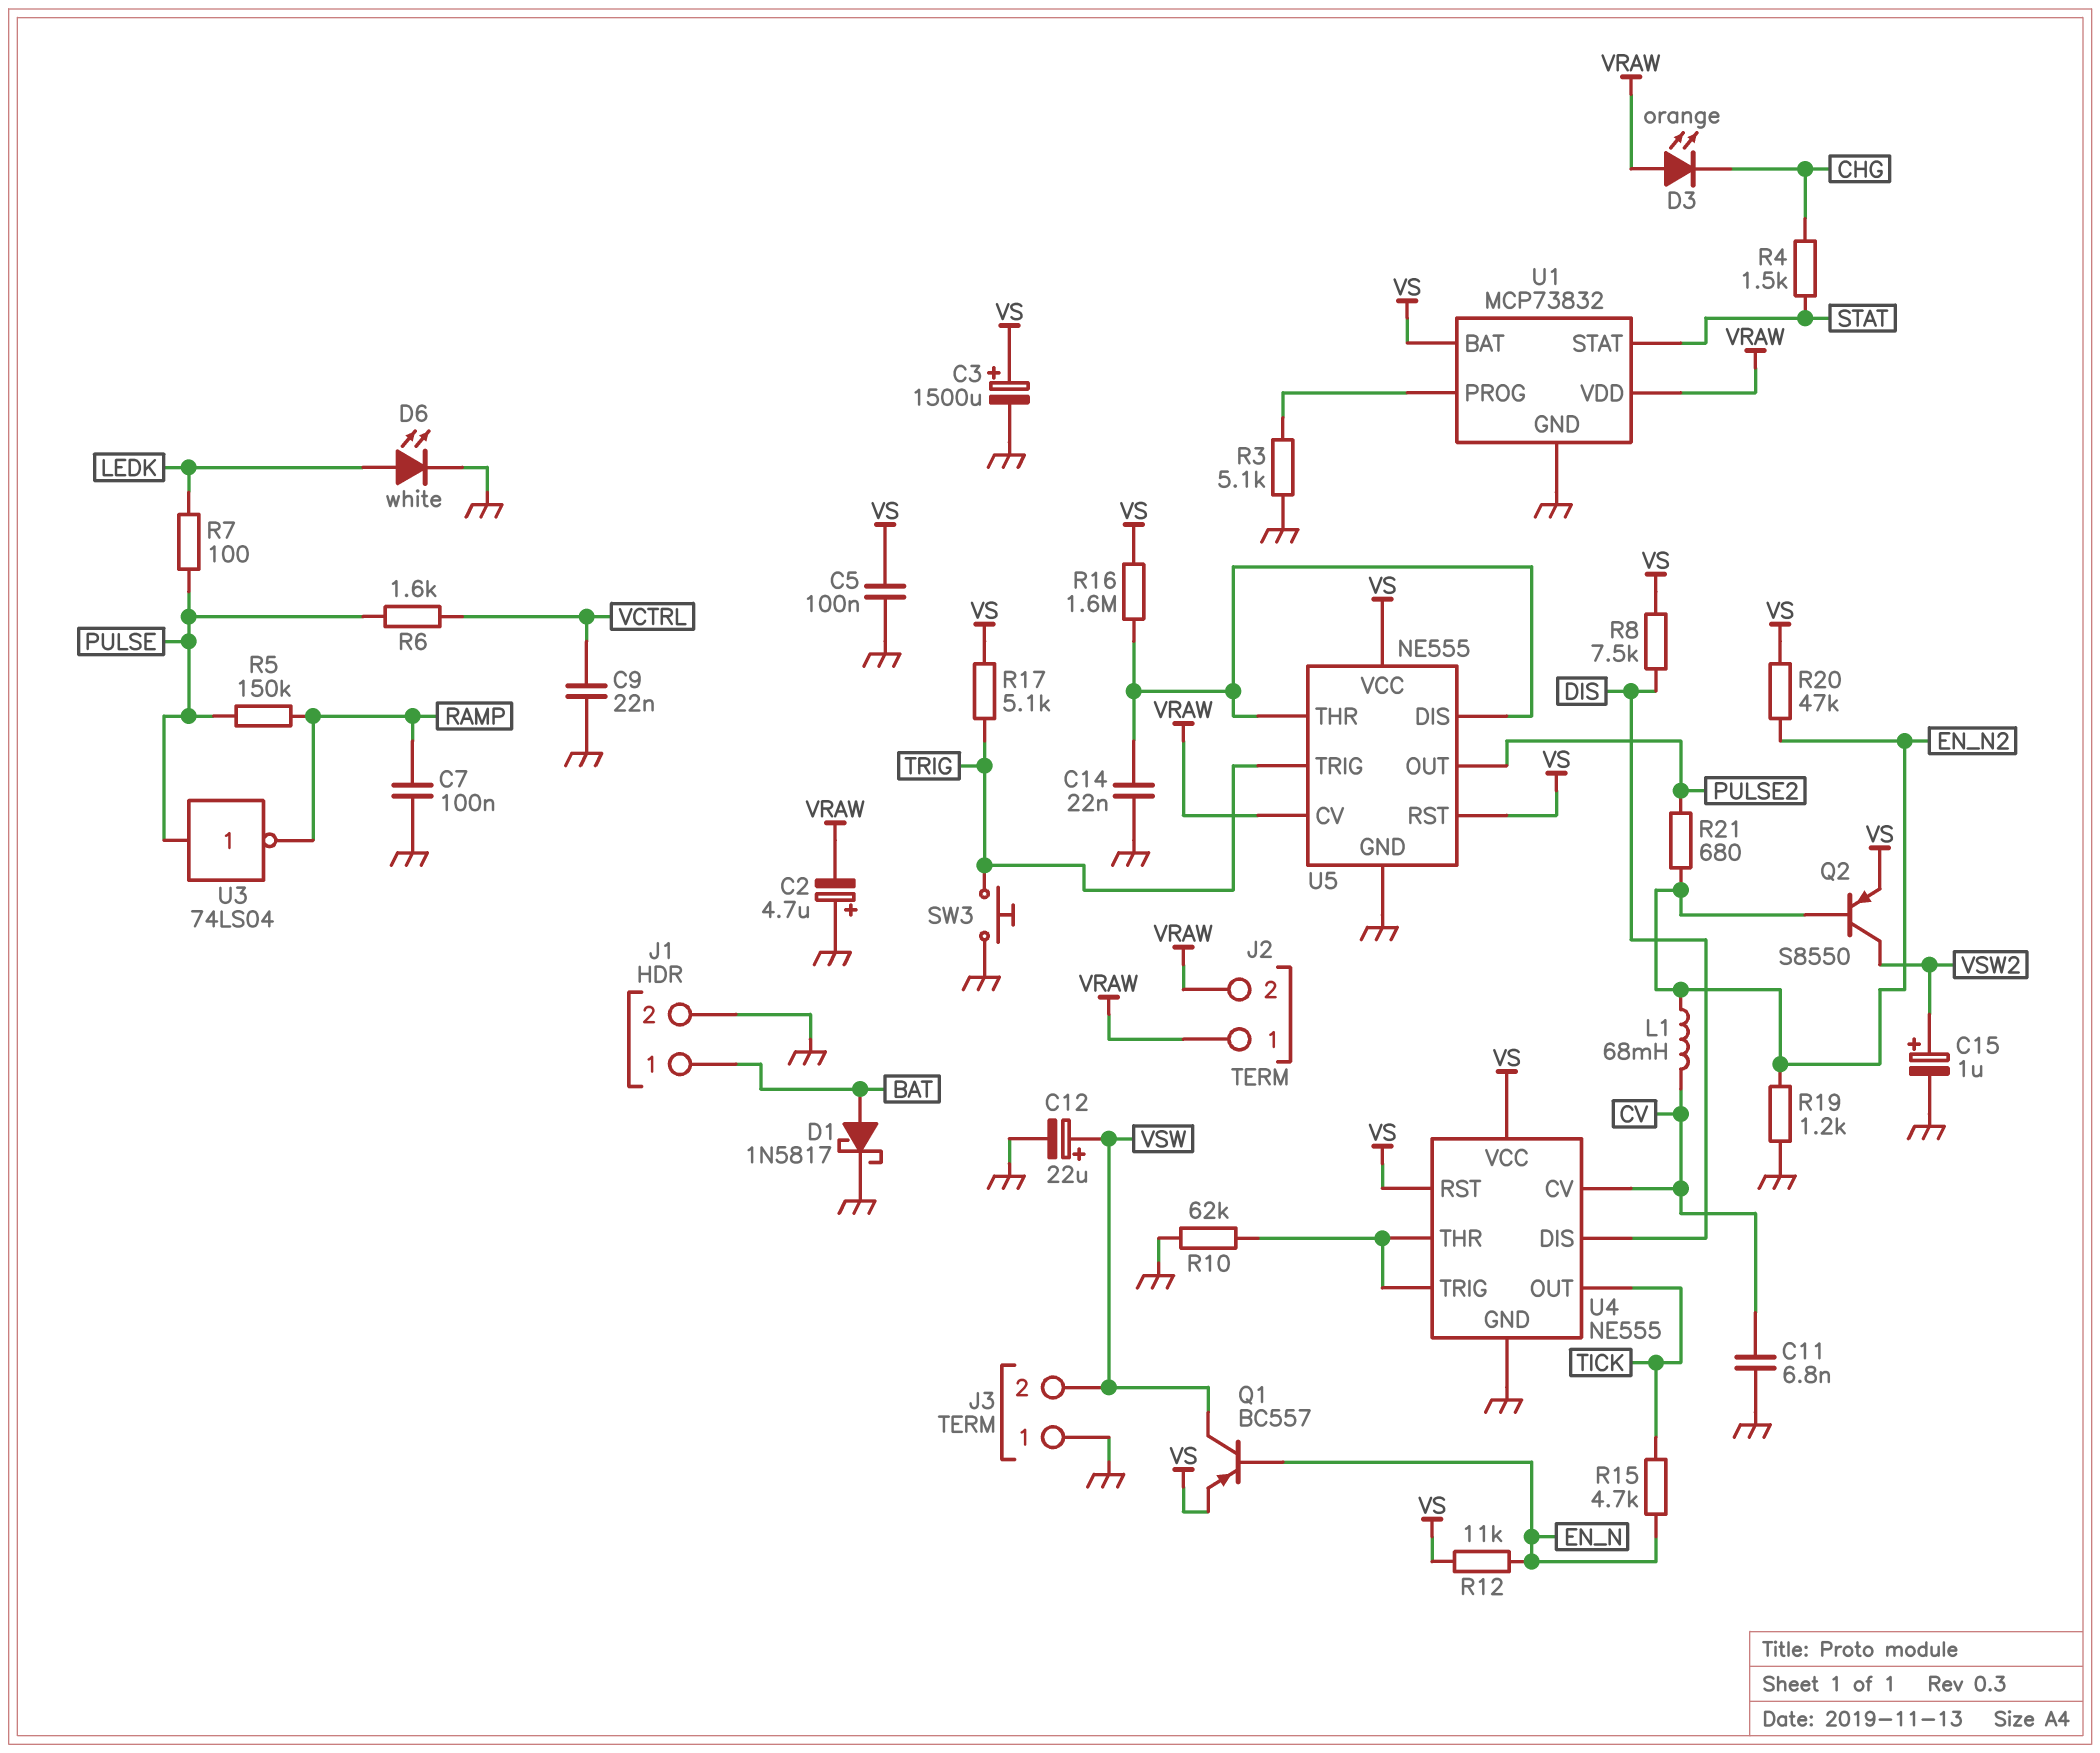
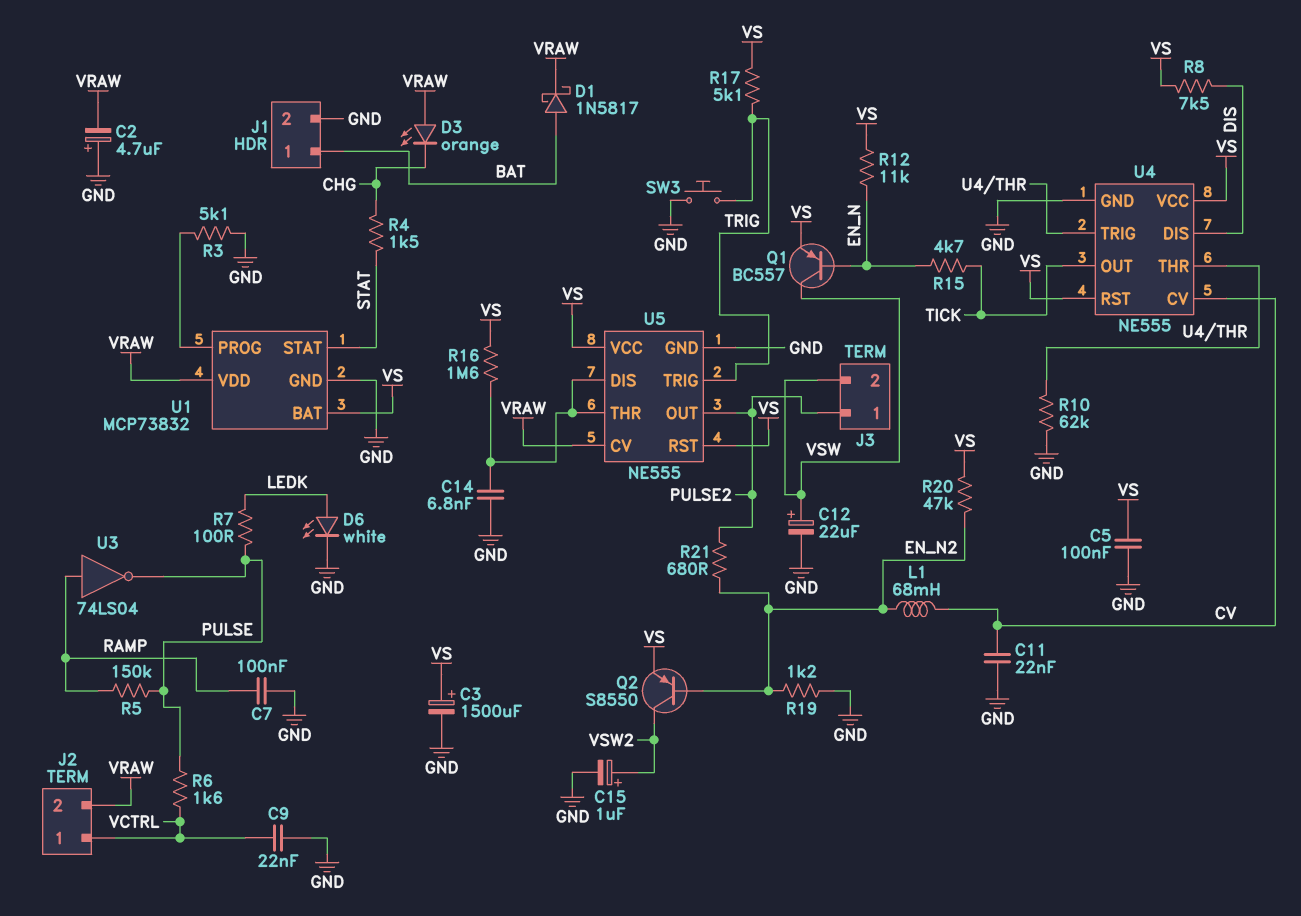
C11: 6.8nF (CV, GND) -> 22nF (CV, GND)
C14: 22nF (GND, U5/DIS) -> 6.8nF (GND, U5/DIS)
D1: schottky 1N5817 (A BAT, K GND) -> schottky 1N5817 (A BAT, K VRAW)
J2 pin 1: VRAW -> VCTRL
J3 pin 1: GND -> PULSE2
U3: NOT 74LS04 (in PULSE, out RAMP) -> NOT 74LS04 (in RAMP, out PULSE)

